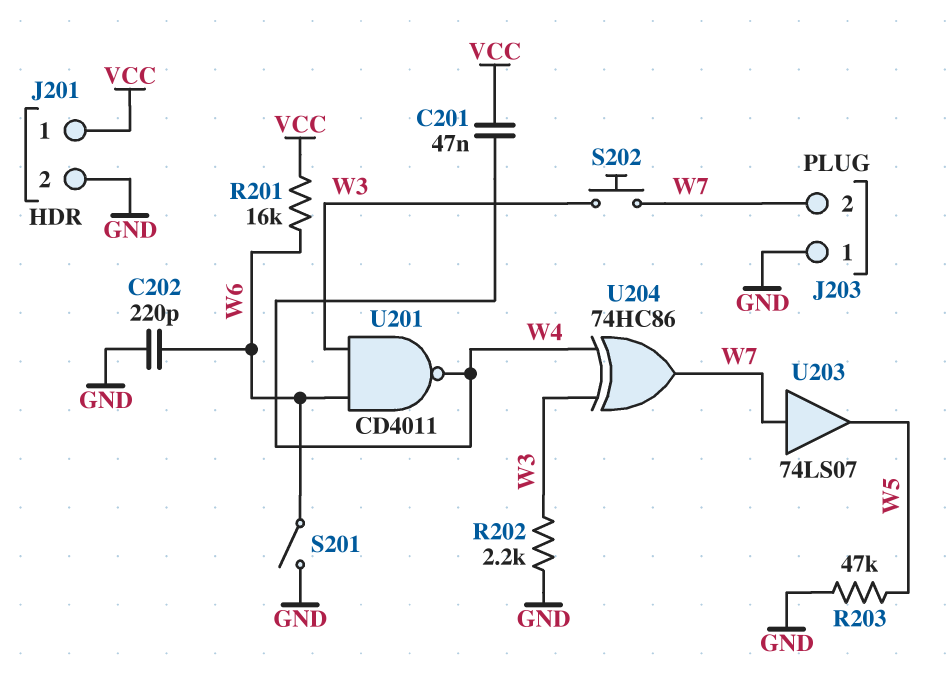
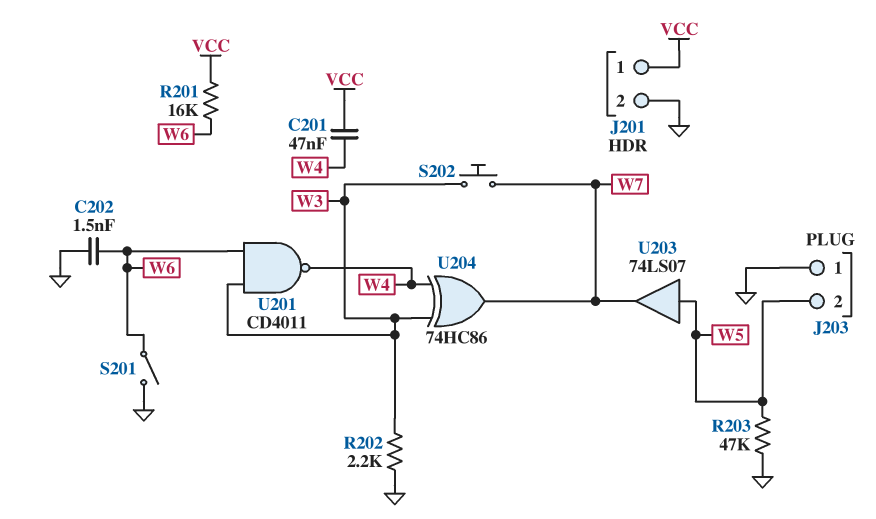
C202: 220pF (GND, W6) -> 1.5nF (GND, W6)
J203 pin 2: W7 -> W5
U203: buffer 74LS07 (in W7, out W5) -> buffer 74LS07 (in W5, out W7)

